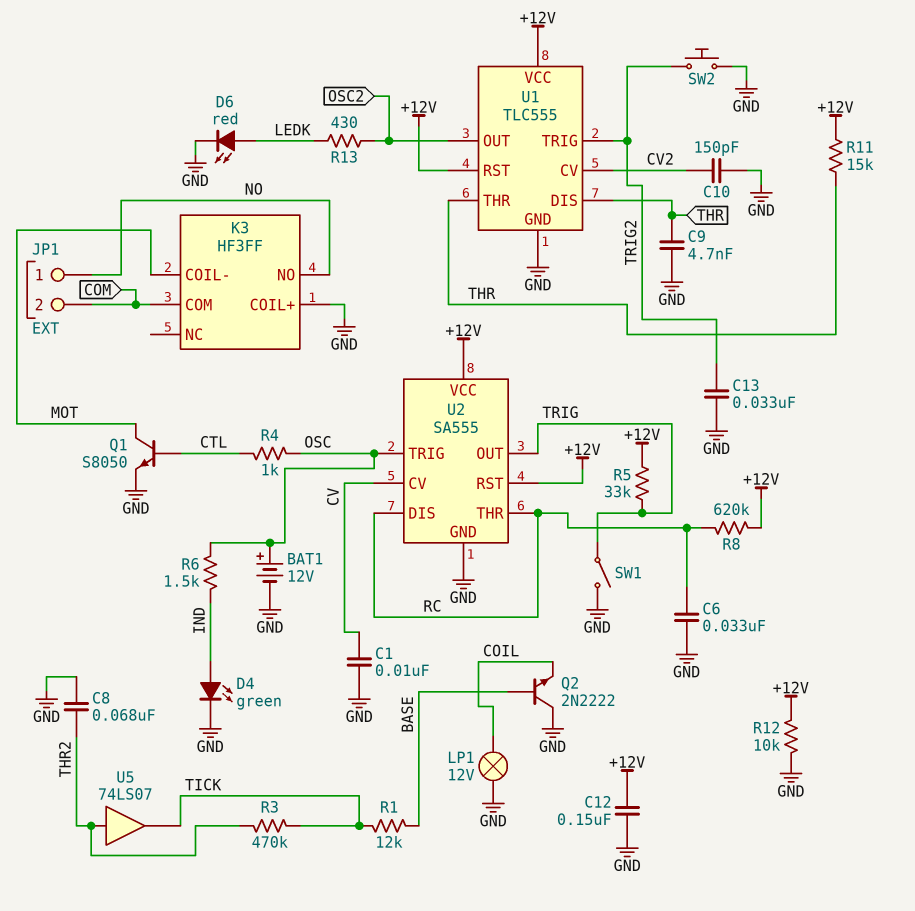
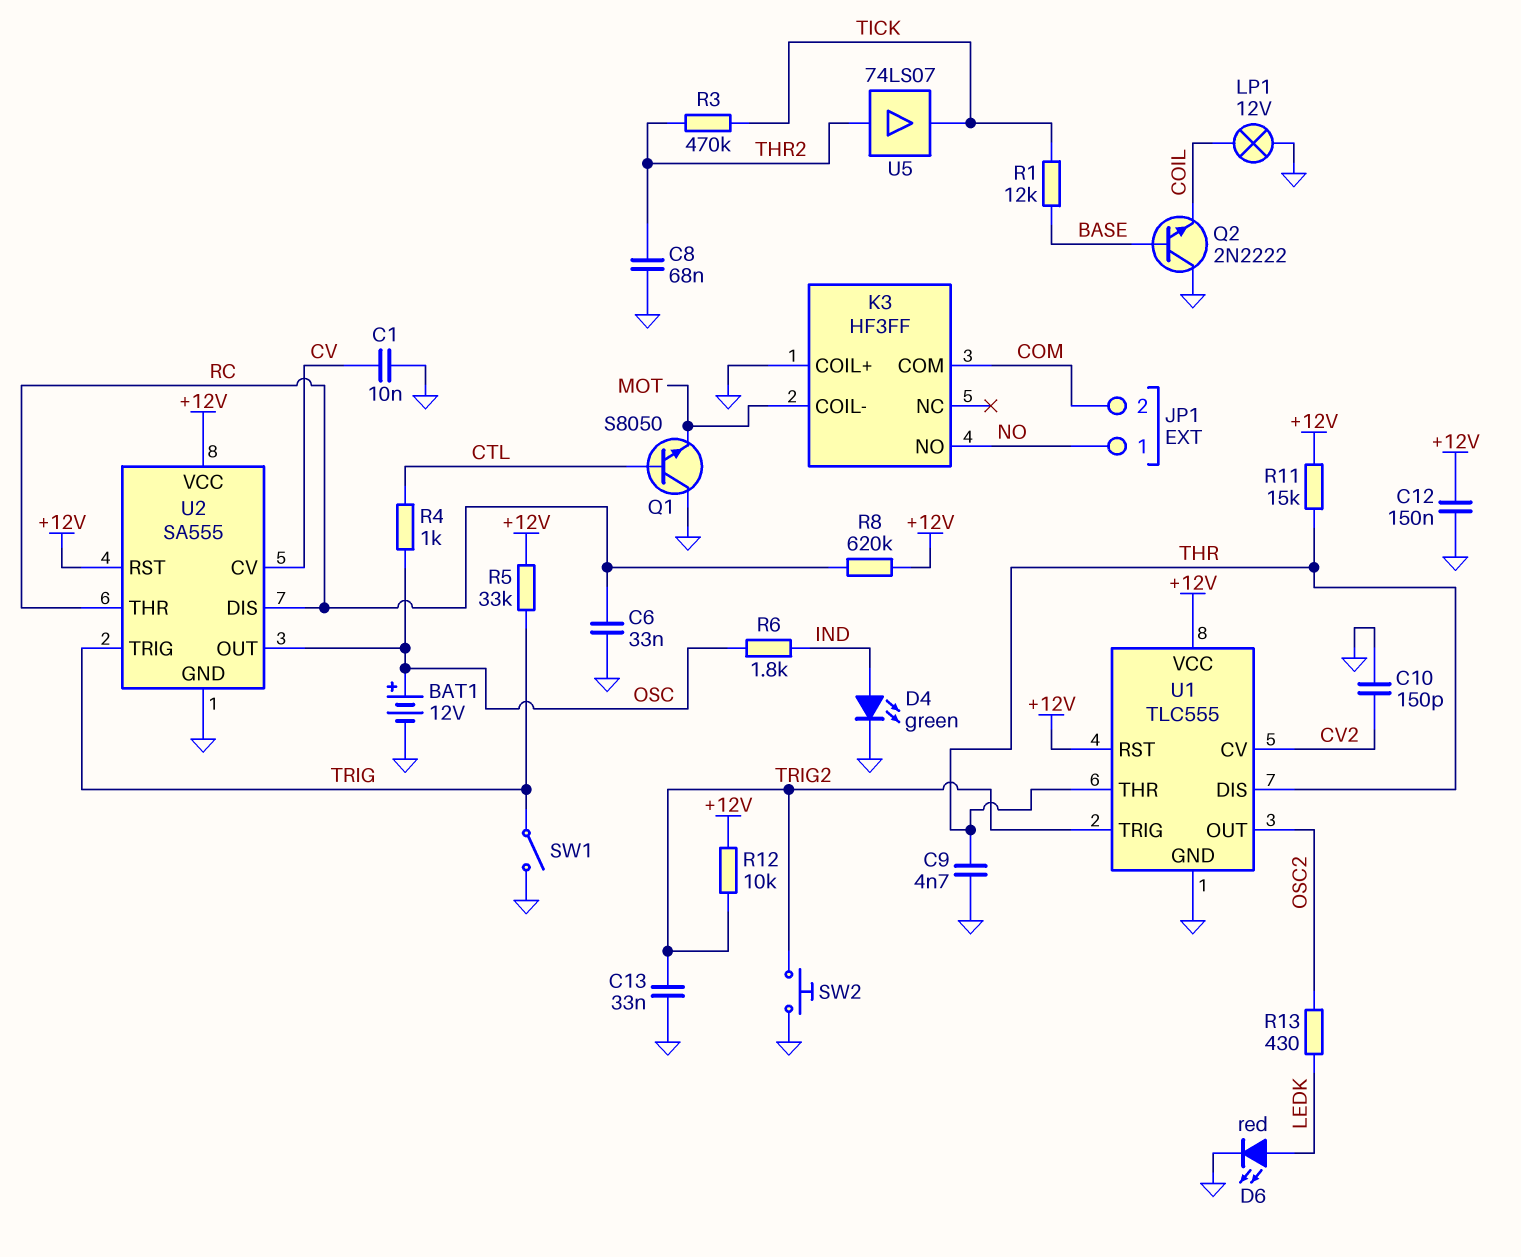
Q1: NPN S8050 (B CTL, C MOT, E GND) -> NPN S8050 (B CTL, C GND, E MOT)
R6: 1.5k (IND, OSC) -> 1.8k (IND, OSC)
R12: 10k (+12V, GND) -> 10k (+12V, TRIG2)
U2 pin OUT: TRIG -> OSC
U2 pin TRIG: OSC -> TRIG

